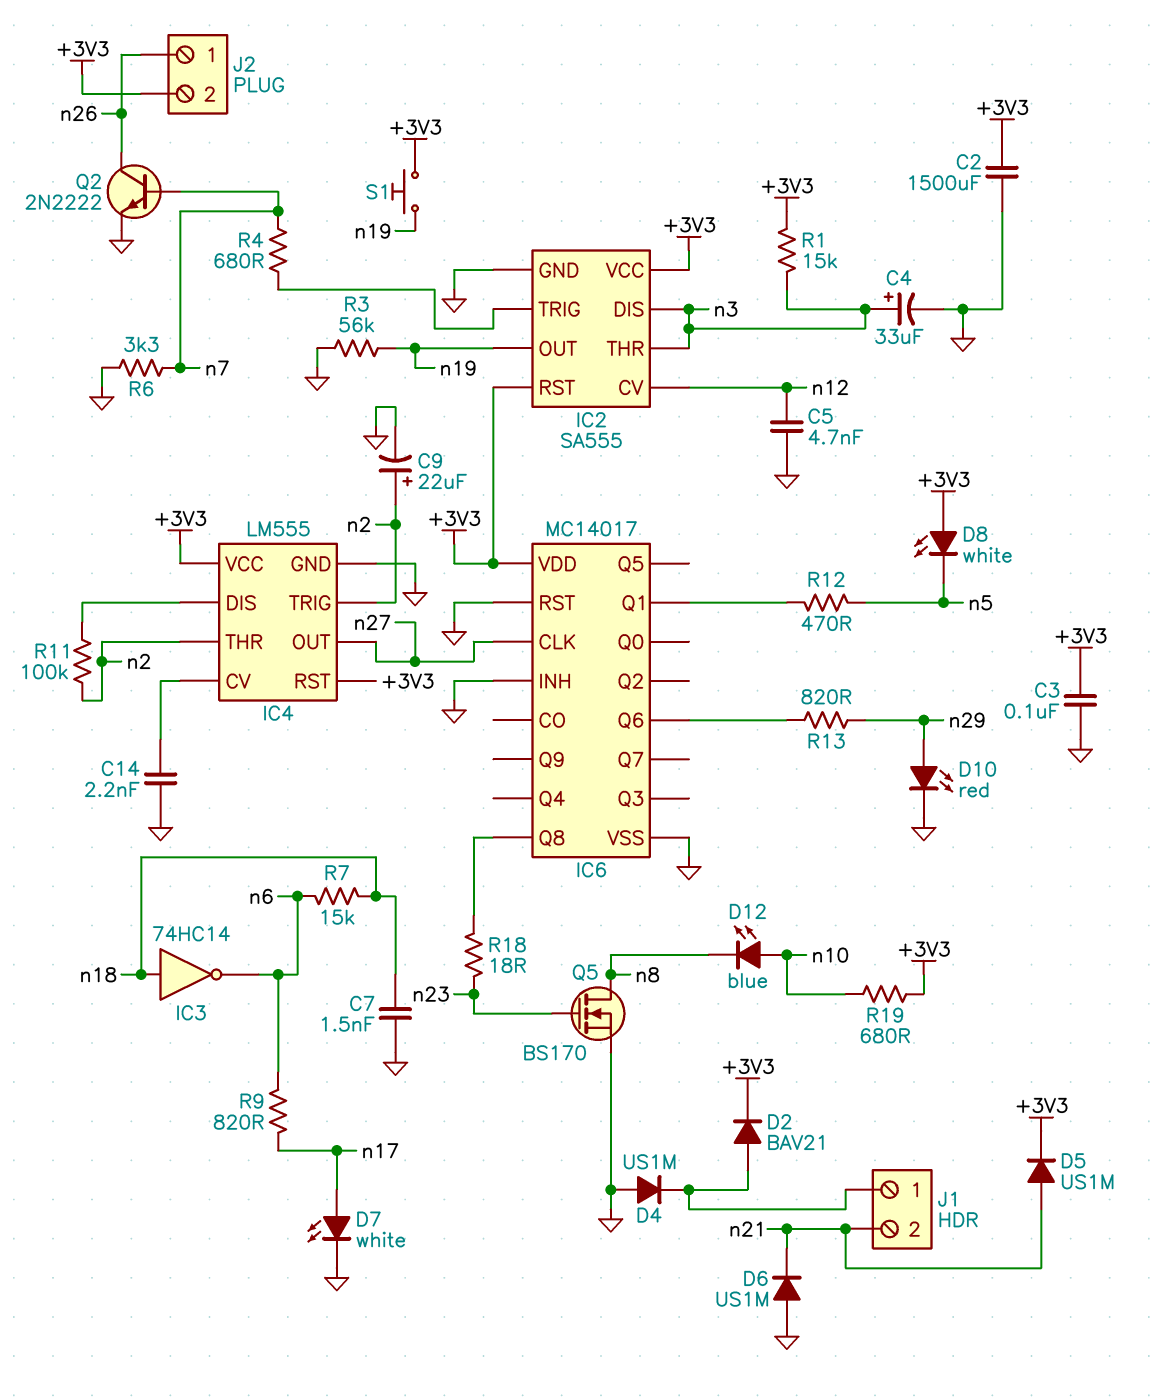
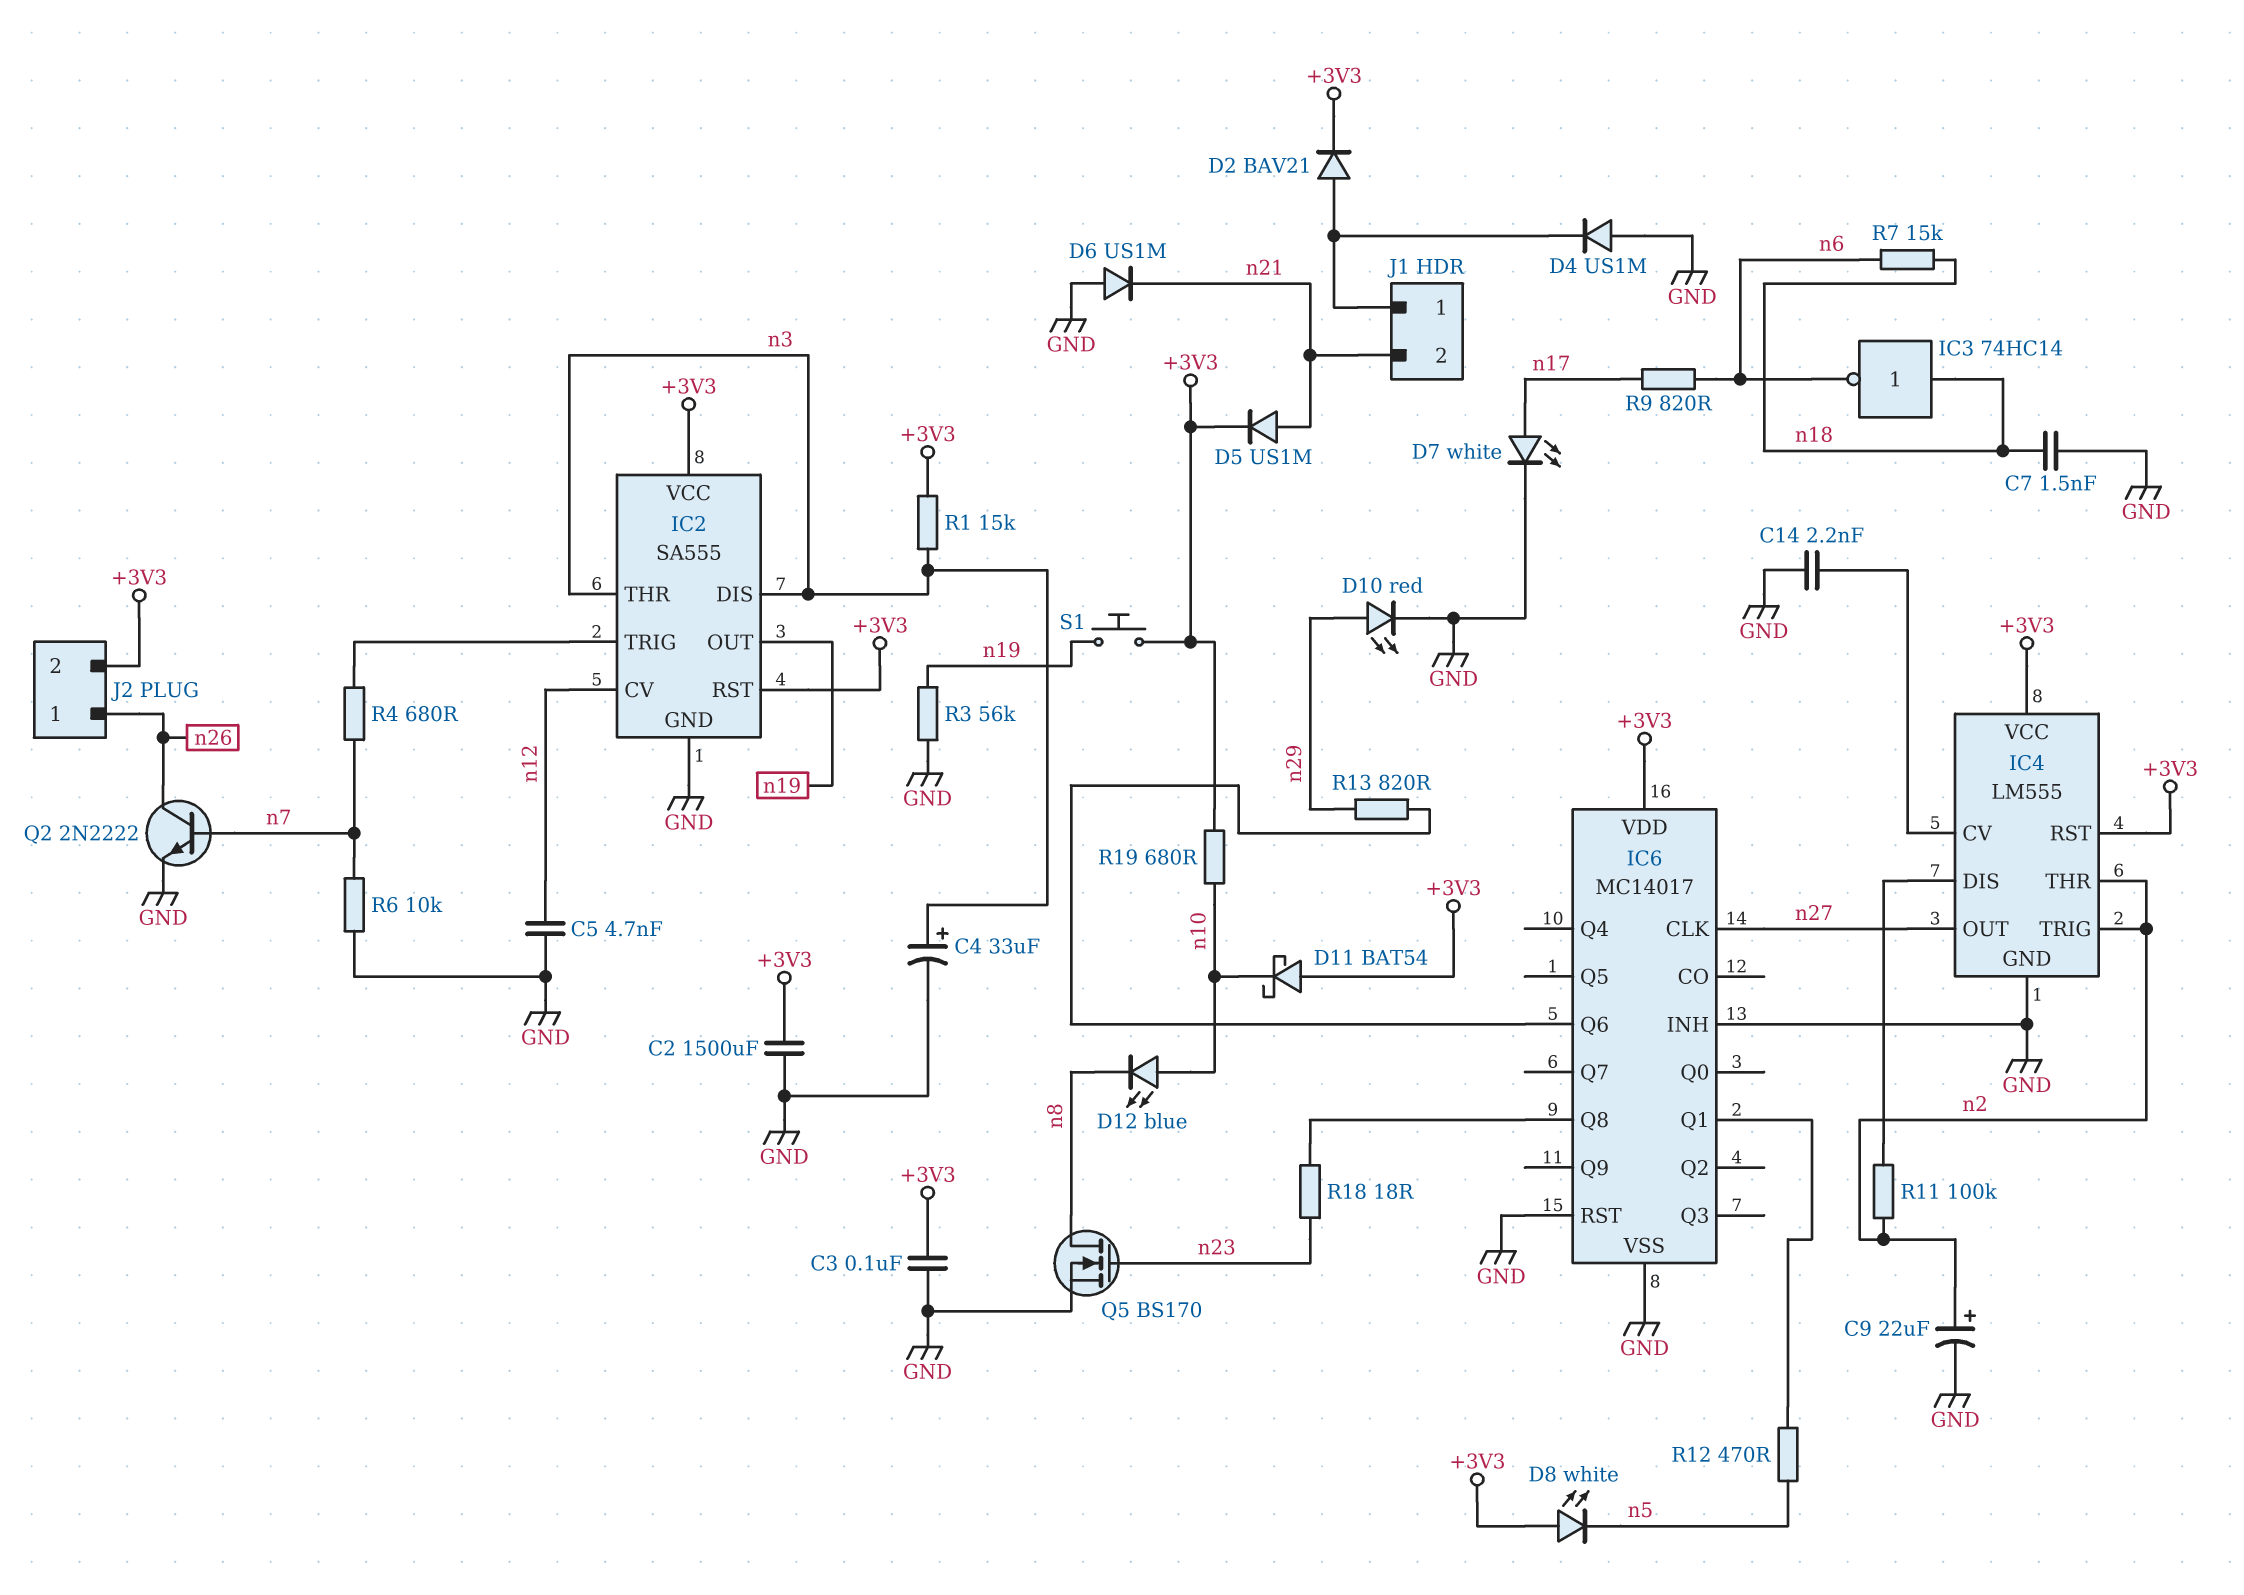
D11: none -> schottky BAT54 (A +3V3, K n10)
R6: 3.3k (GND, n7) -> 10k (GND, n7)

